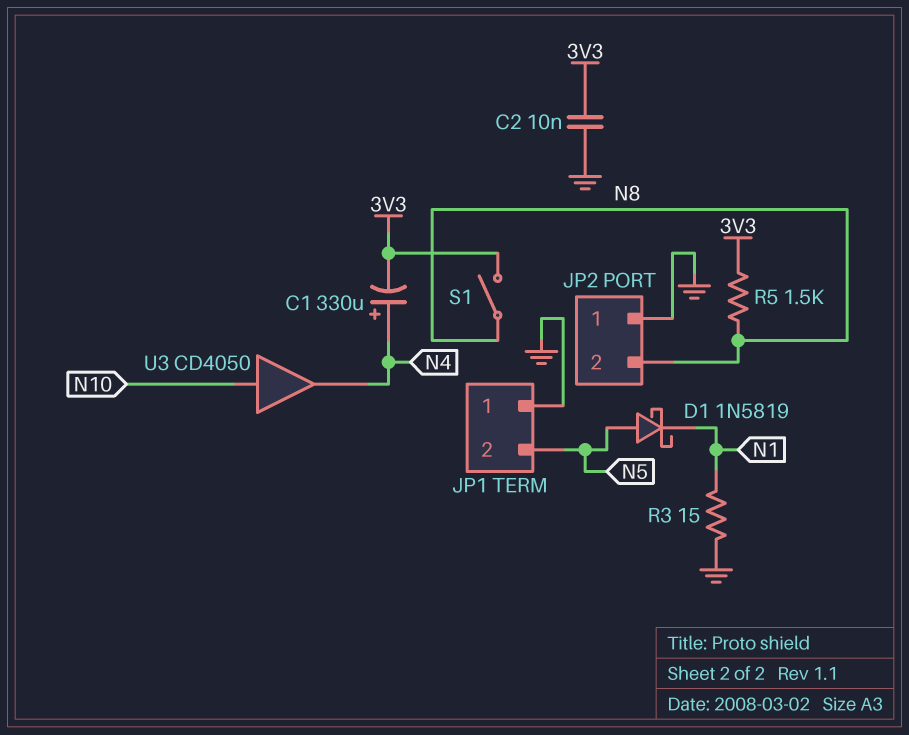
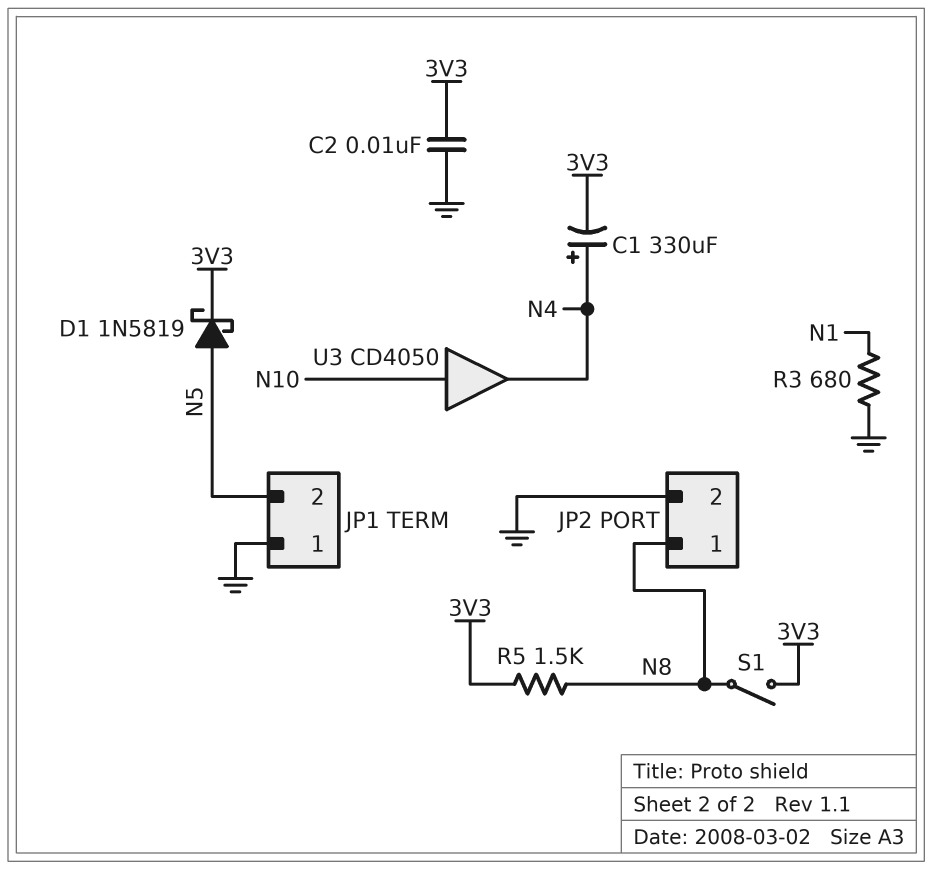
D1: schottky 1N5819 (A N5, K N1) -> schottky 1N5819 (A N5, K 3V3)
JP2 pin 1: GND -> N8
JP2 pin 2: N8 -> GND
R3: 15 (GND, N1) -> 680 (GND, N1)

